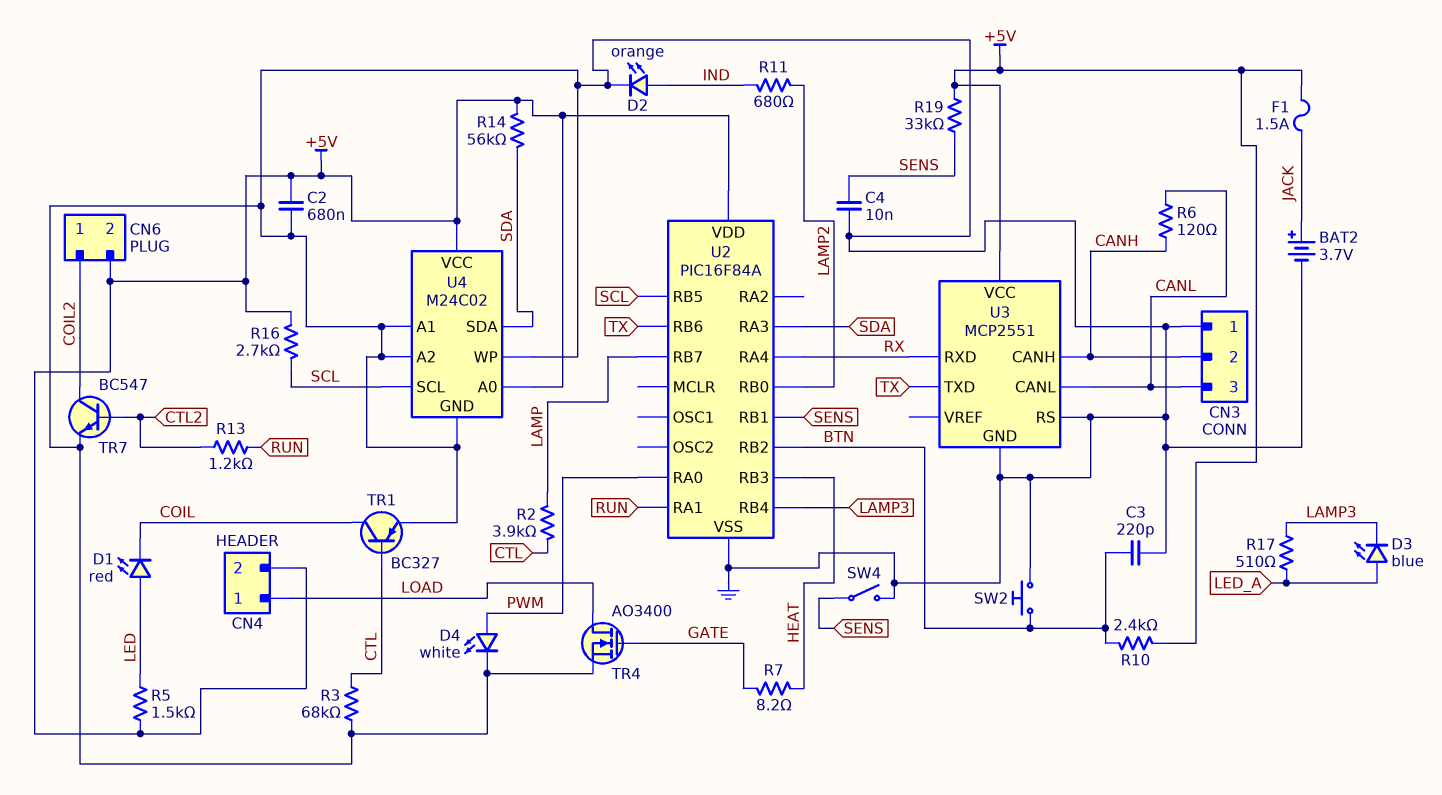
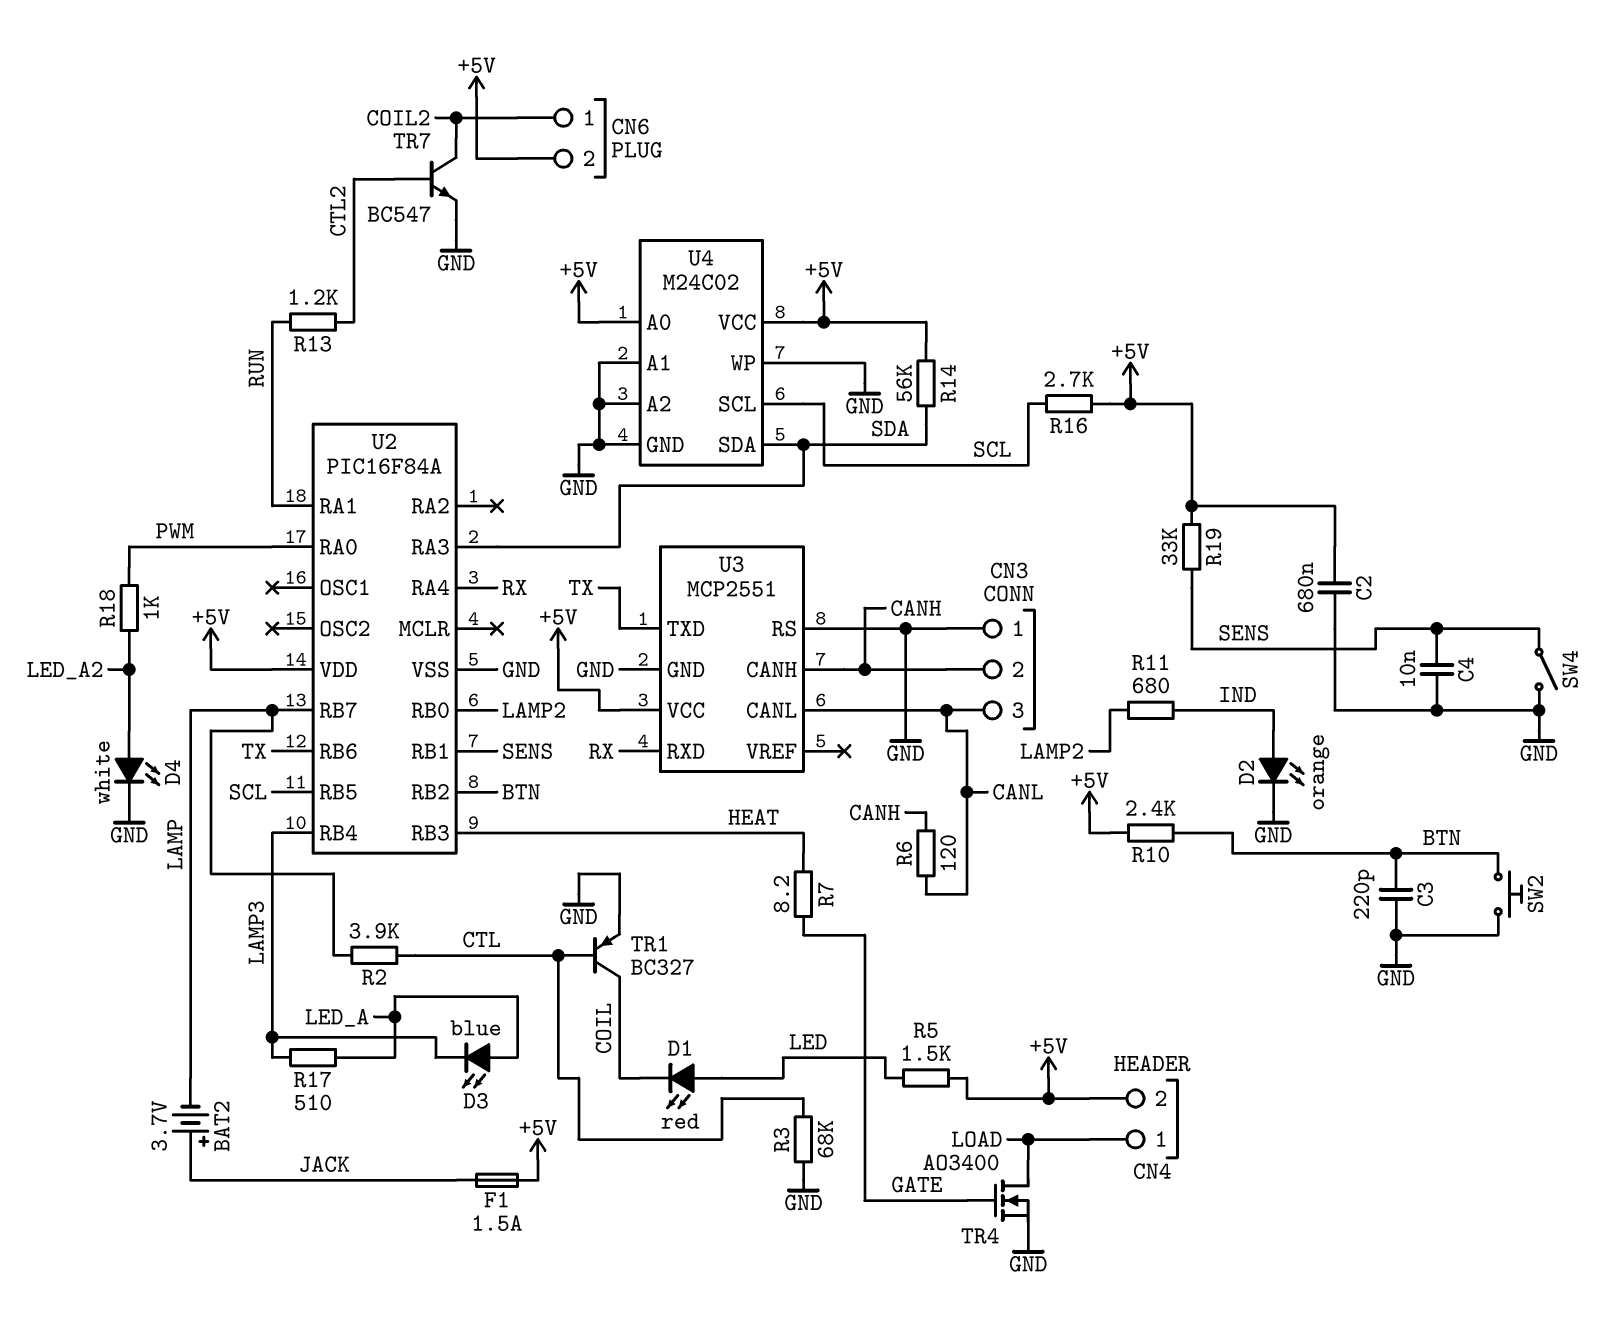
BAT2: 3.7V (plus JACK, minus GND) -> 3.7V (plus JACK, minus LAMP)
D4: LED white (A PWM, K GND) -> LED white (A LED_A2, K GND)
R18: none -> 1k (LED_A2, PWM)

